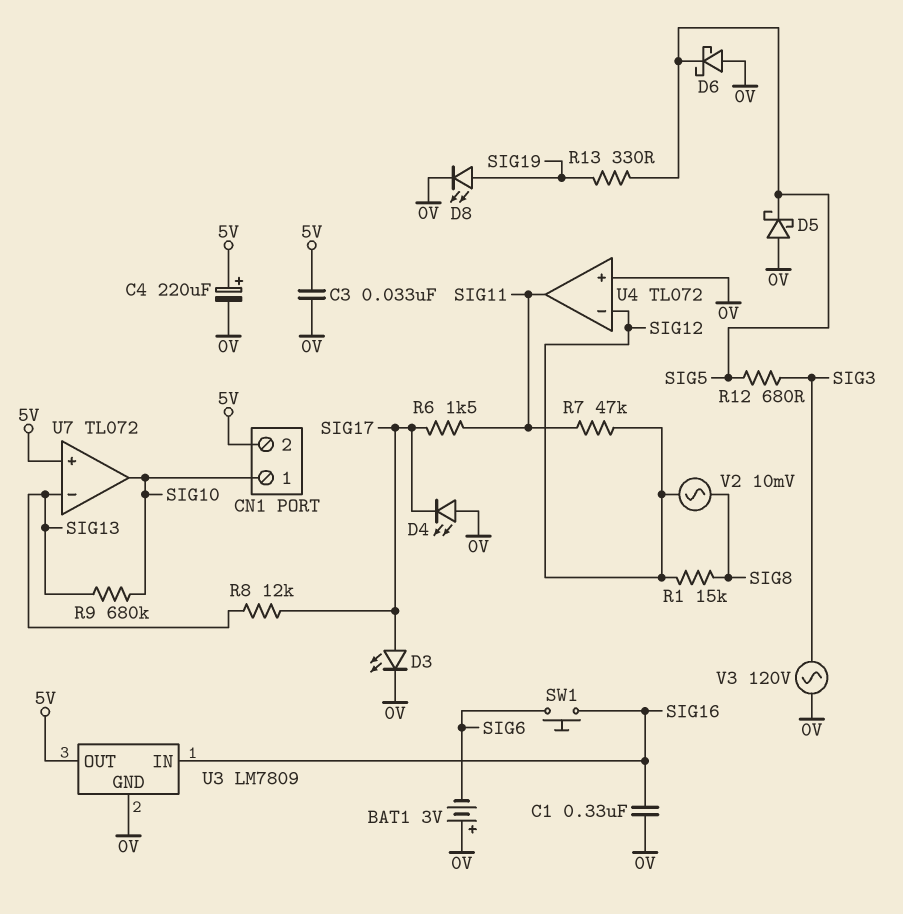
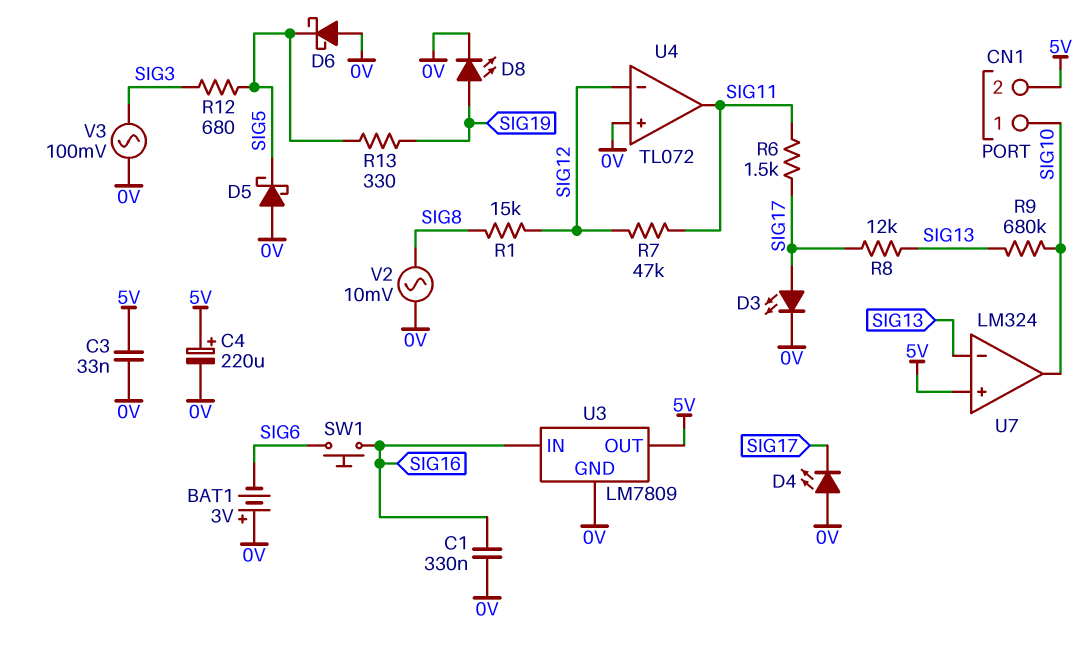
U7: TL072 -> LM324
V2: AC 10mV (SIG8, SIG12) -> AC 10mV (0V, SIG8)
V3: AC 120V (0V, SIG3) -> AC 100mV (0V, SIG3)

